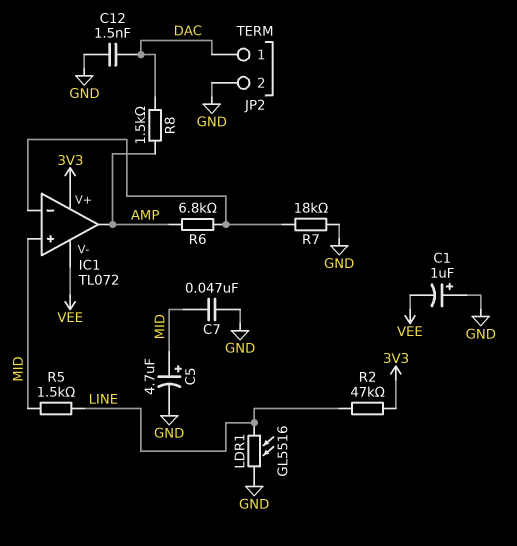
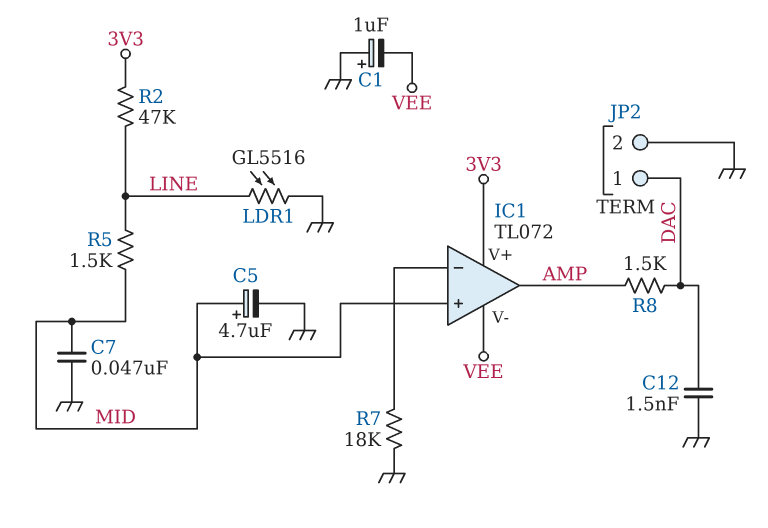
R6: 6.8k (AMP, IC1/in-) -> none

